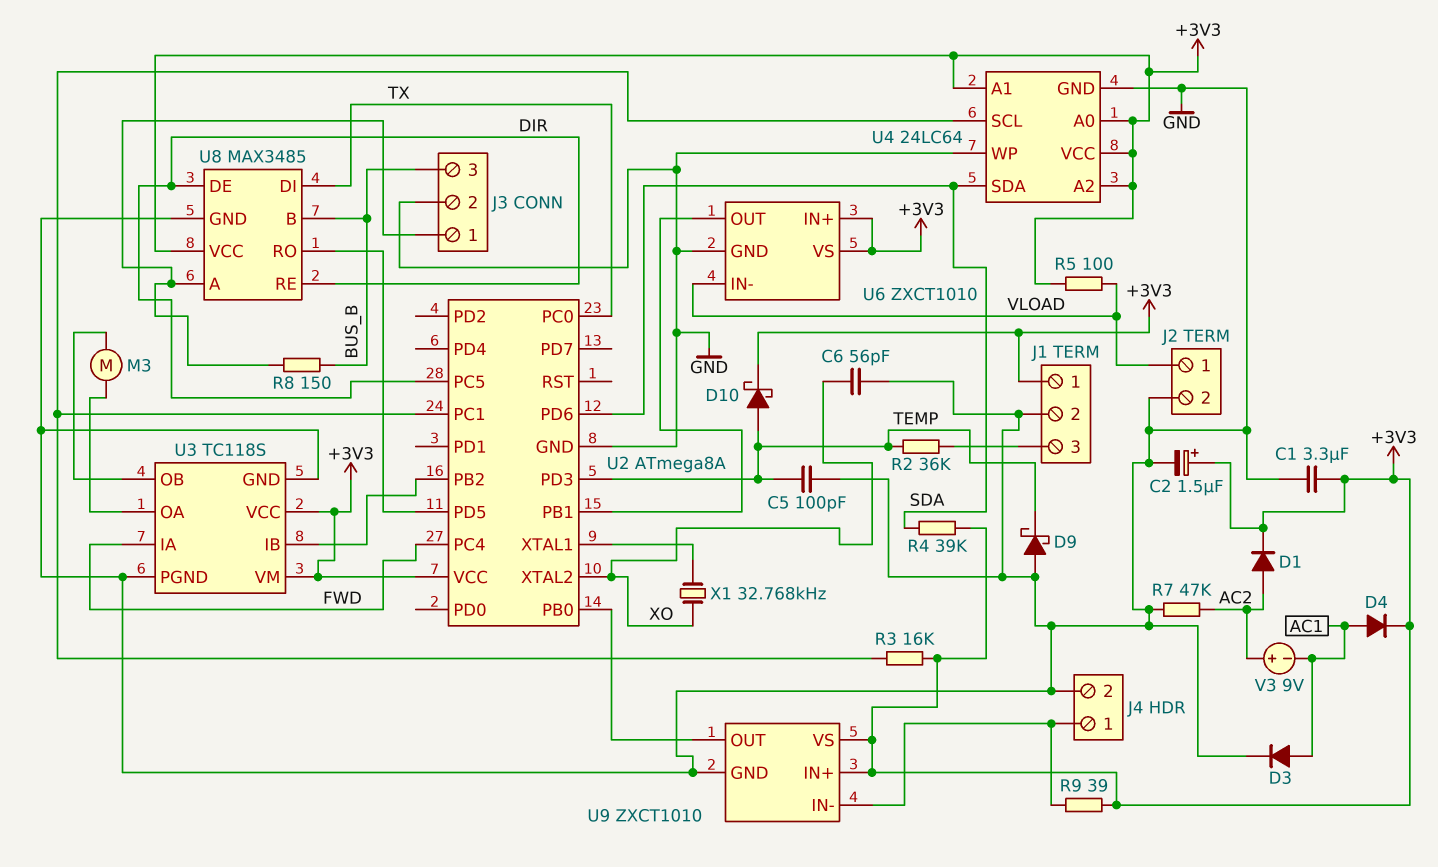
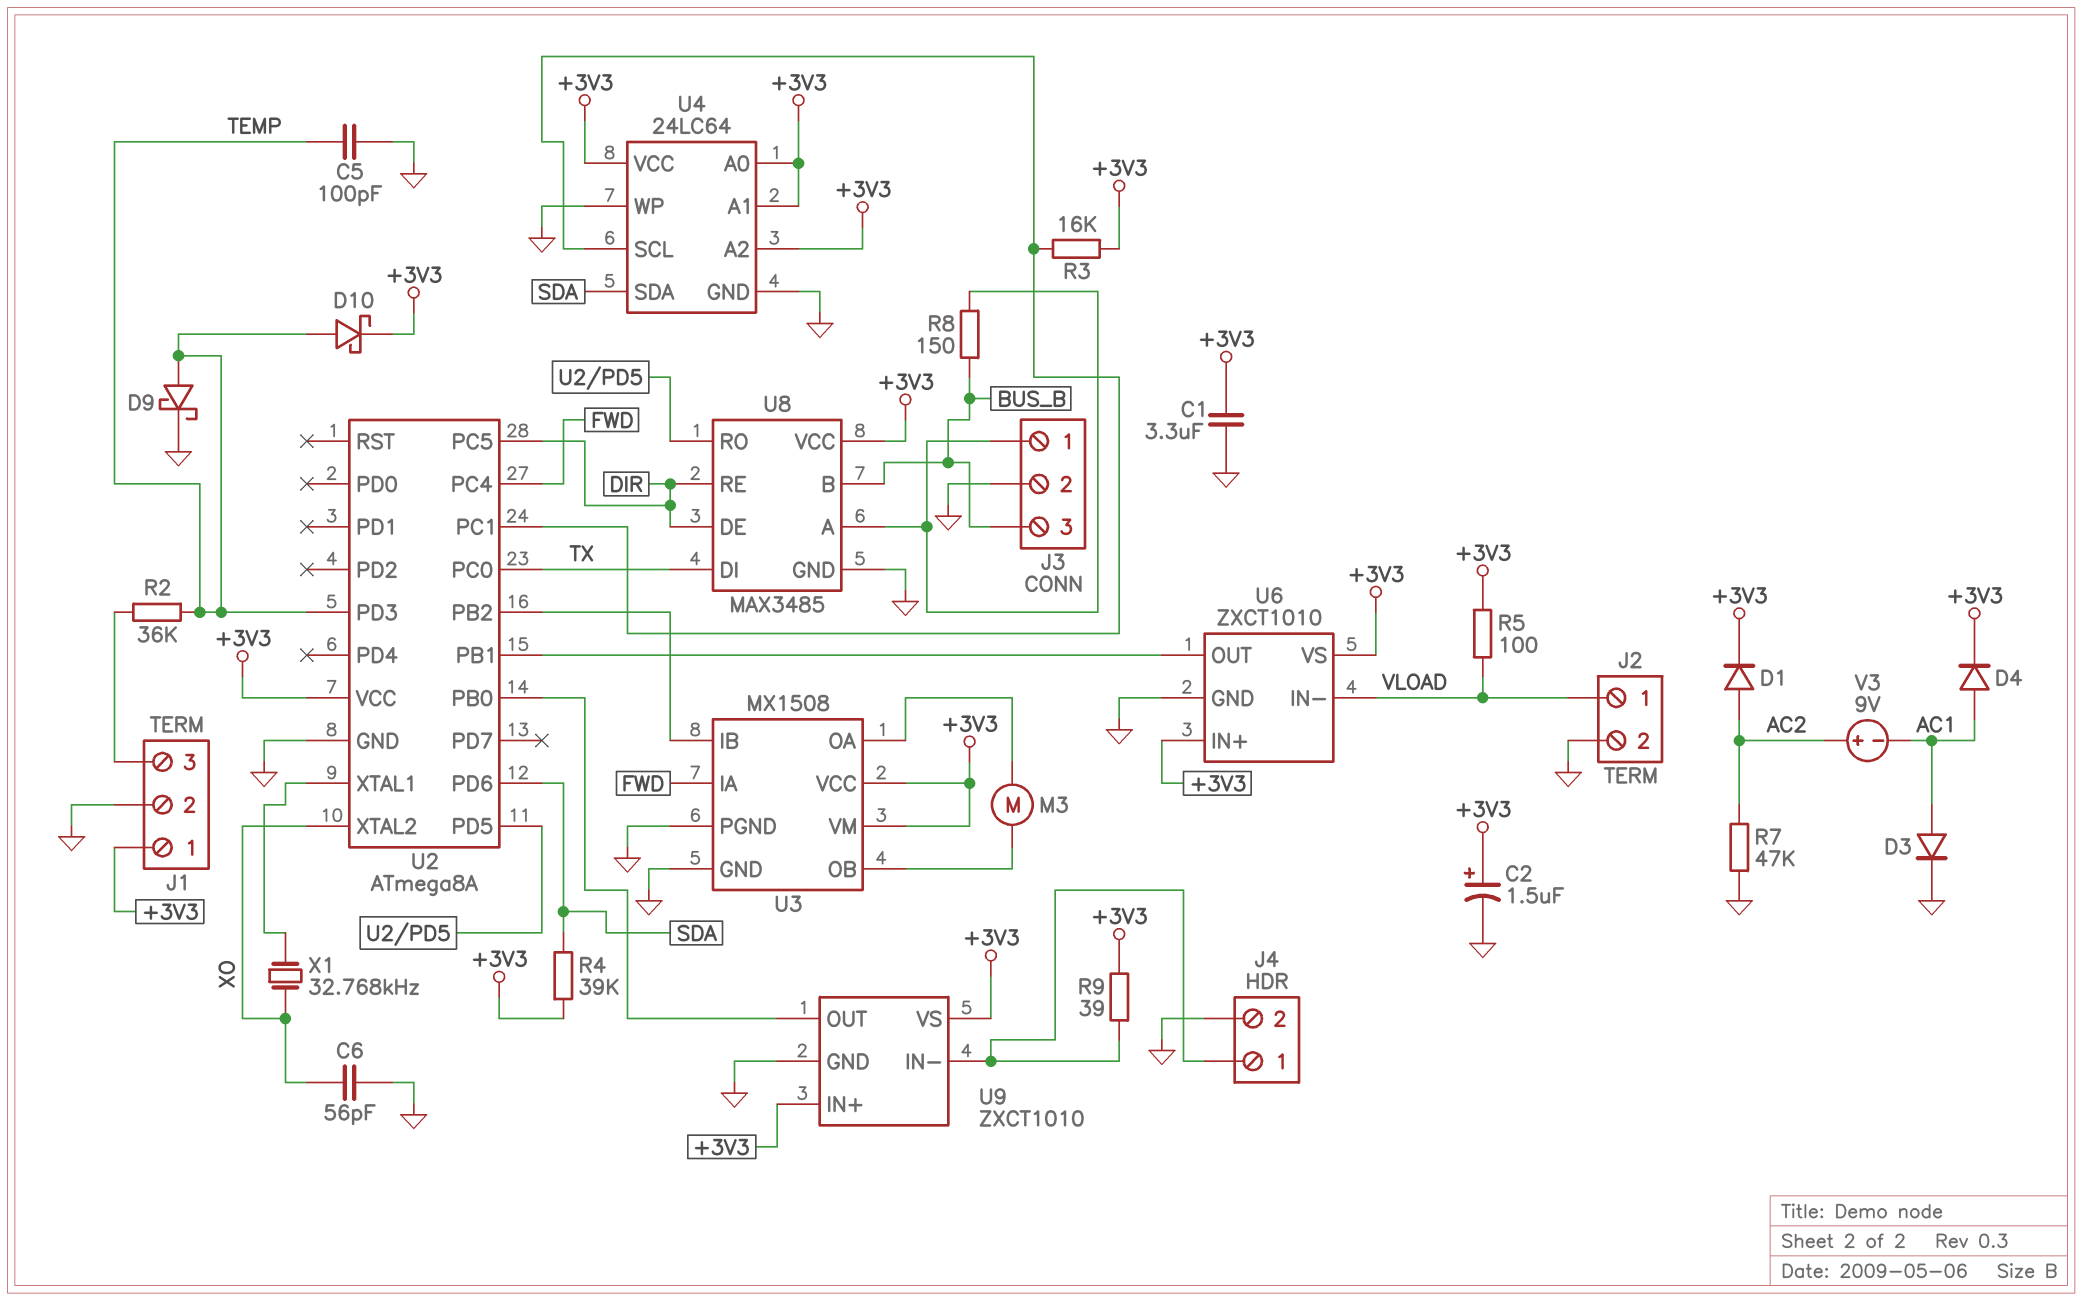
D9: schottky (A GND, K TEMP) -> schottky (A TEMP, K GND)
U3: TC118S -> MX1508

